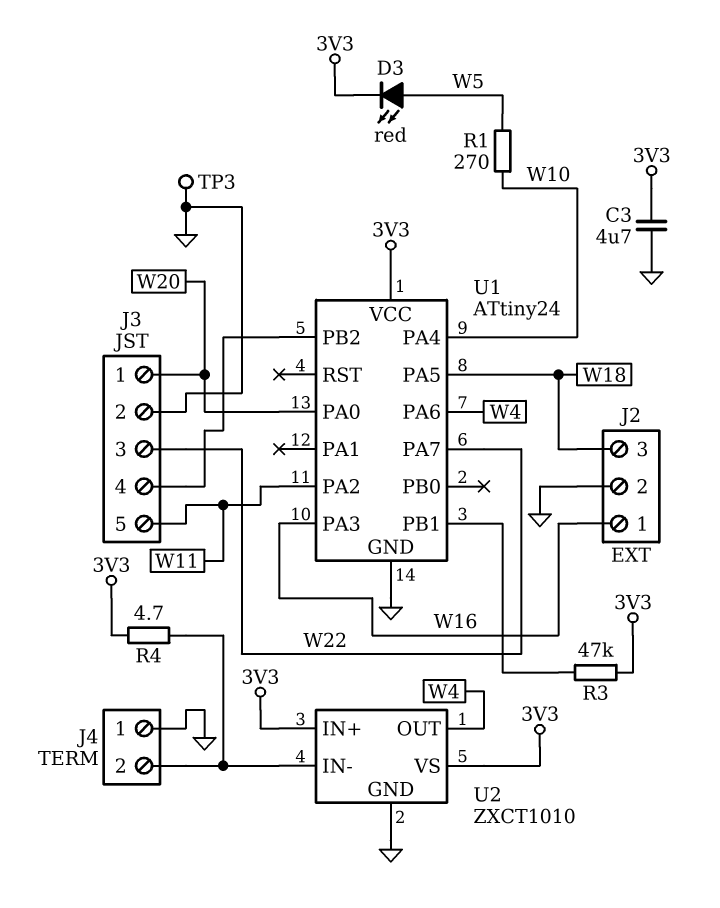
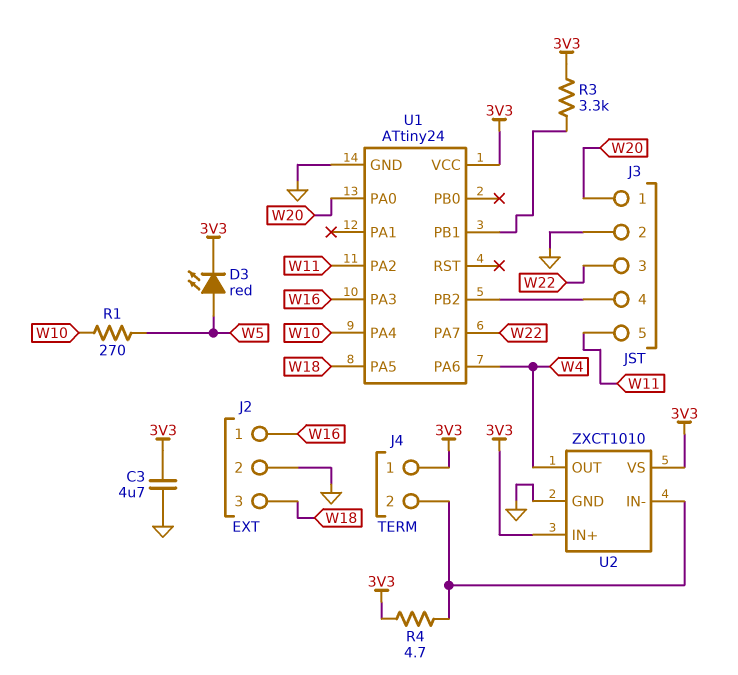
J4 pin 1: GND -> 3V3
R3: 47k (3V3, U1/PB1) -> 3.3k (3V3, U1/PB1)
TP3: test point (GND) -> none

